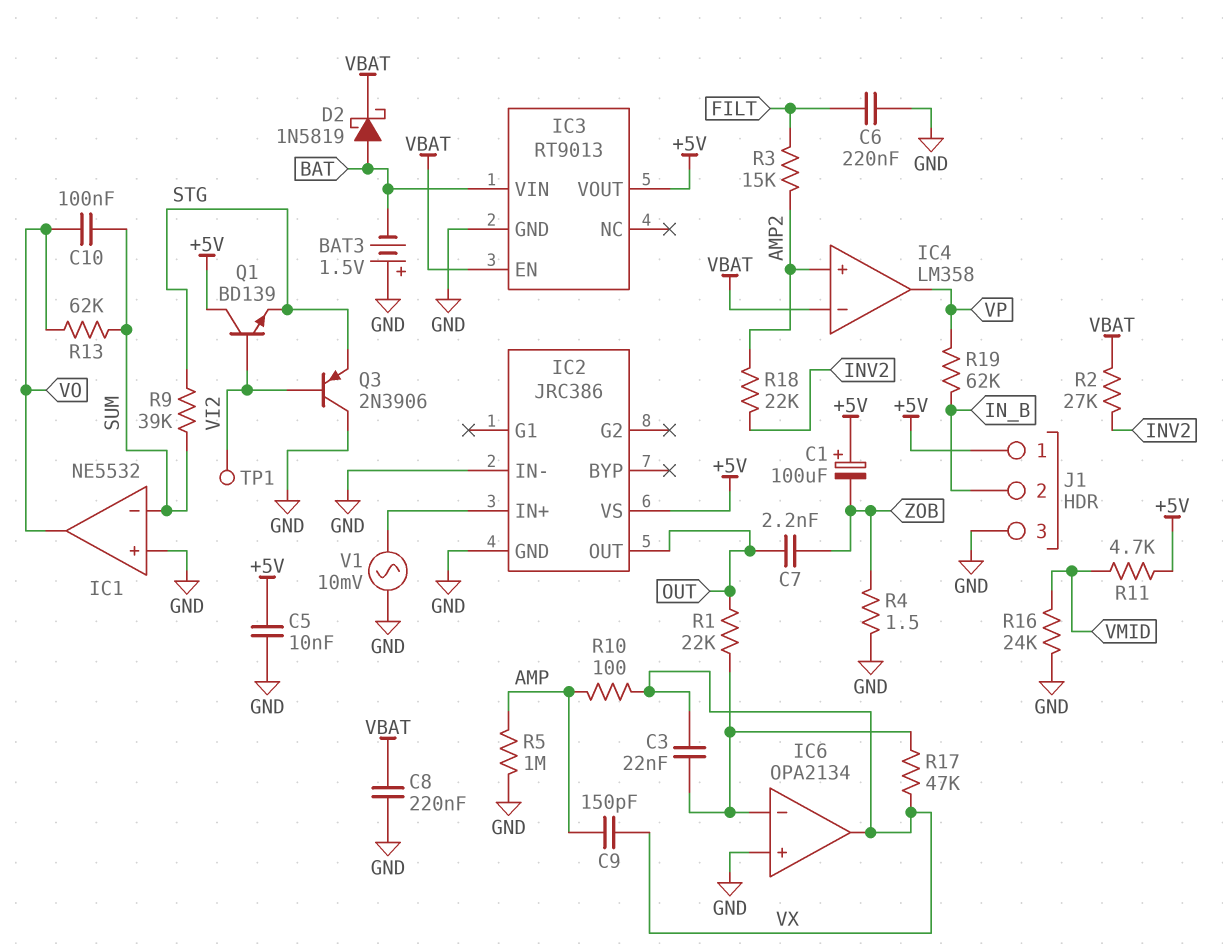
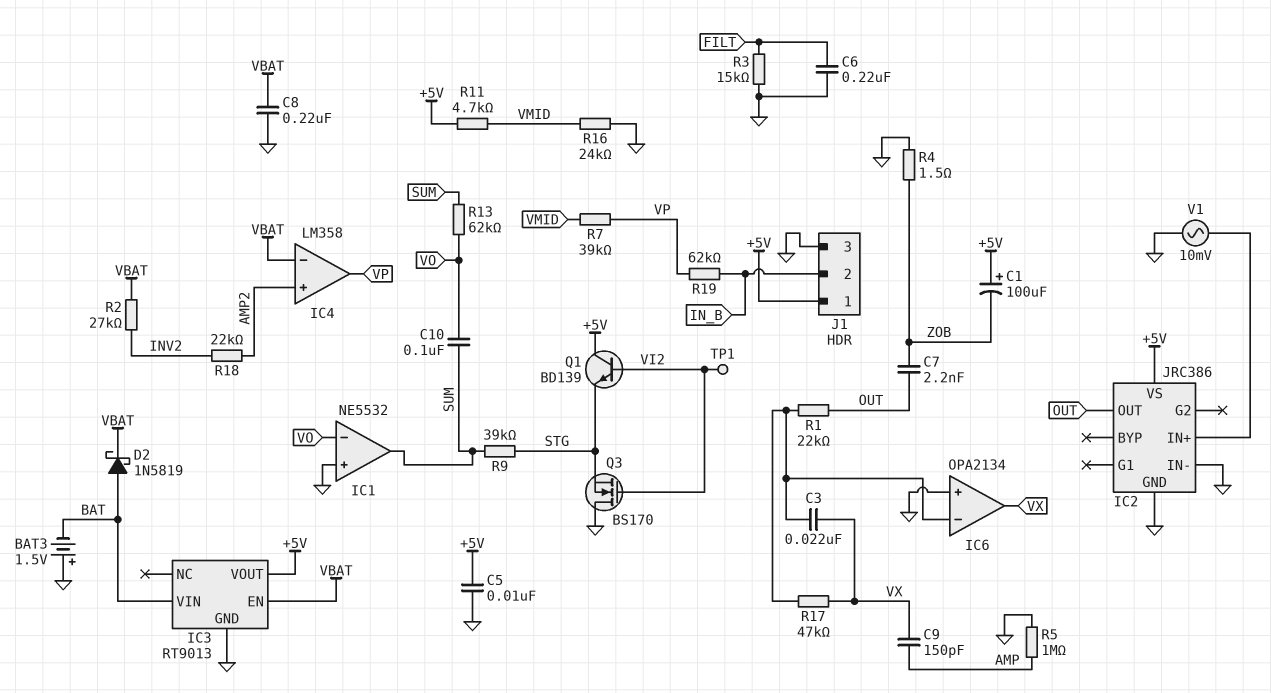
IC1 pin in-: SUM -> VO
IC1 pin out: VO -> SUM
Q3: PNP 2N3906 (B VI2, C GND, E STG) -> NMOS BS170 (G VI2, D GND, S STG)
R3: 15k (AMP2, FILT) -> 15k (FILT, GND)
R7: none -> 39k (VMID, VP)
R10: 100 (AMP, VX) -> none

